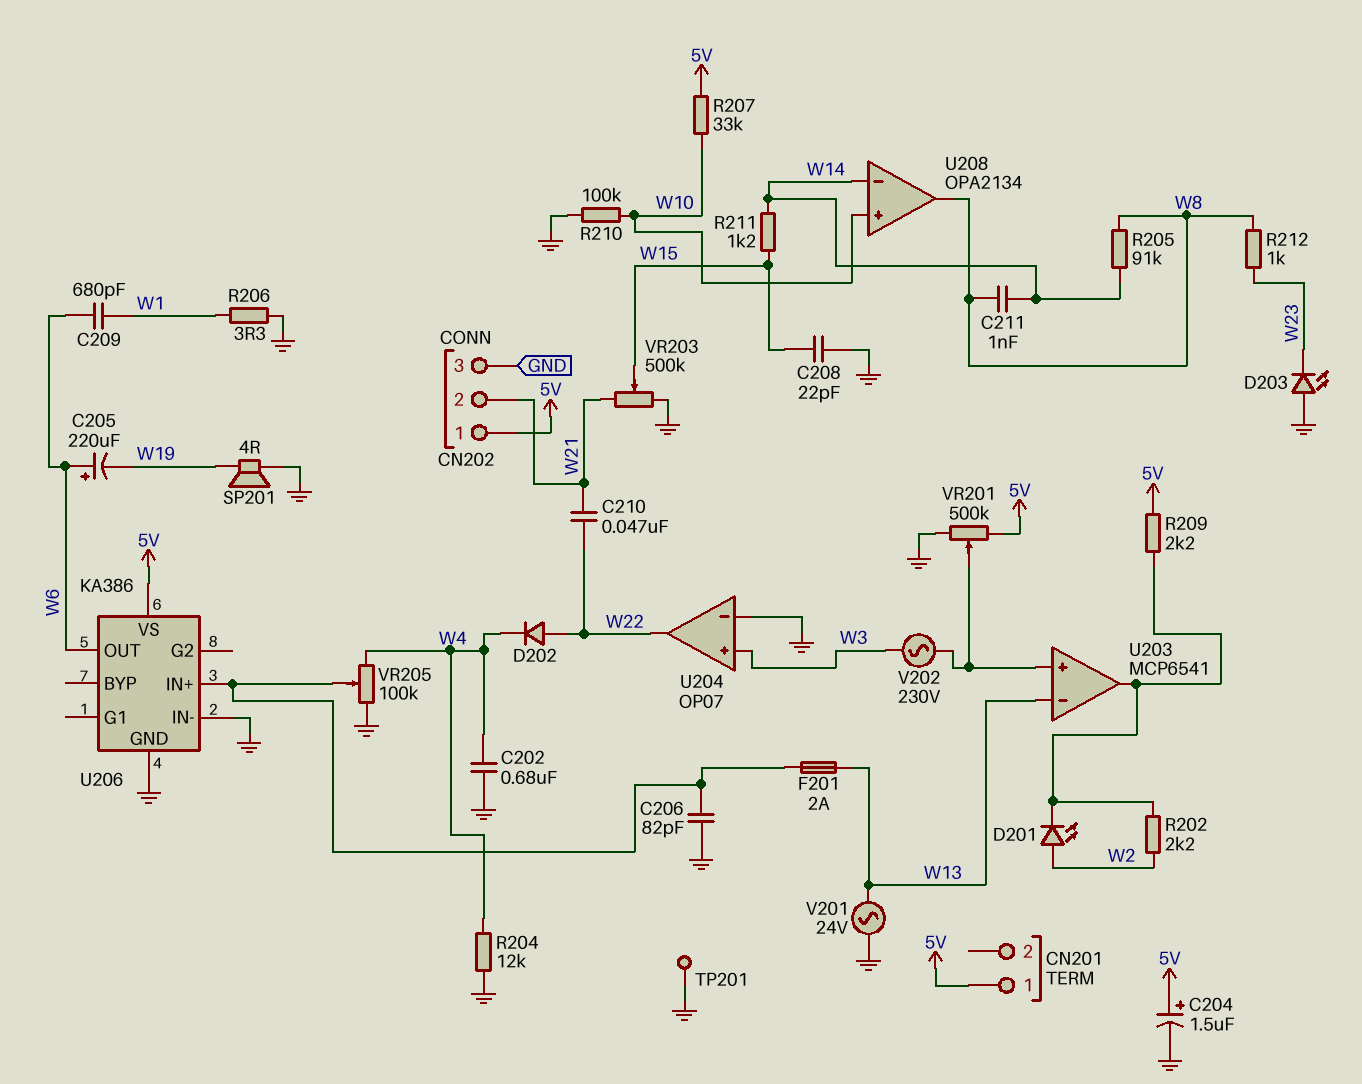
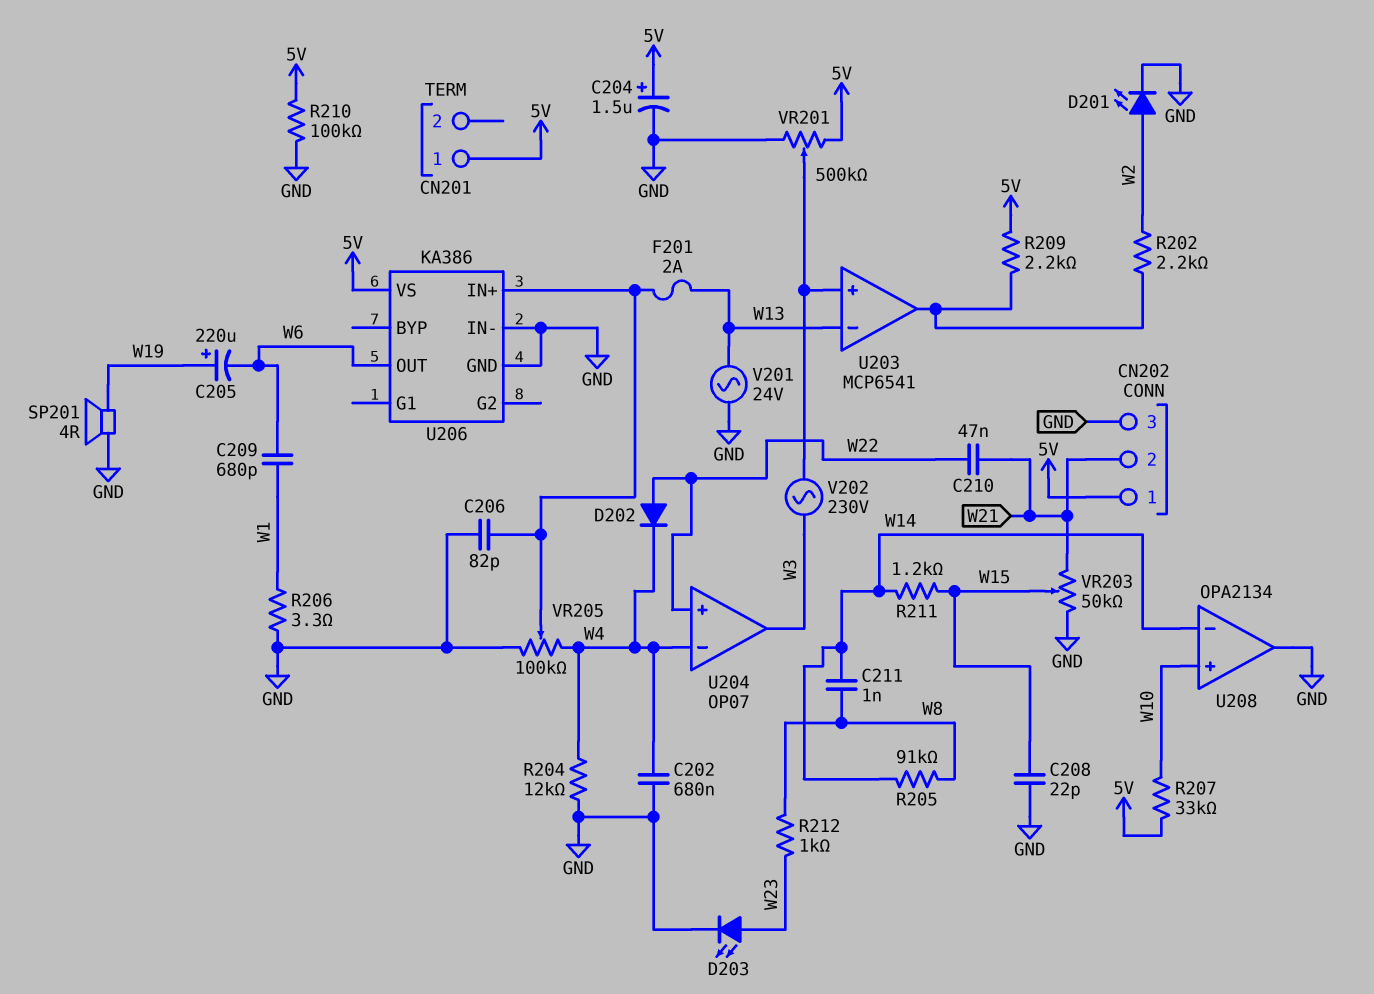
C205: 220uF (plus W6, minus W19) -> 220uF (plus W19, minus W6)
D201: LED (A W2, K U203/out) -> LED (A W2, K GND)
D203: LED (A GND, K W23) -> LED (A W23, K GND)
R210: 100k (GND, W10) -> 100k (5V, GND)
TP201: test point (GND) -> none
U204 pin in+: W3 -> W22
U204 pin in-: GND -> W4
U204 pin out: W22 -> W3
U208 pin out: W8 -> GND
VR203: 500k (GND, W21, wiper W15) -> 50k (GND, W21, wiper W15)

